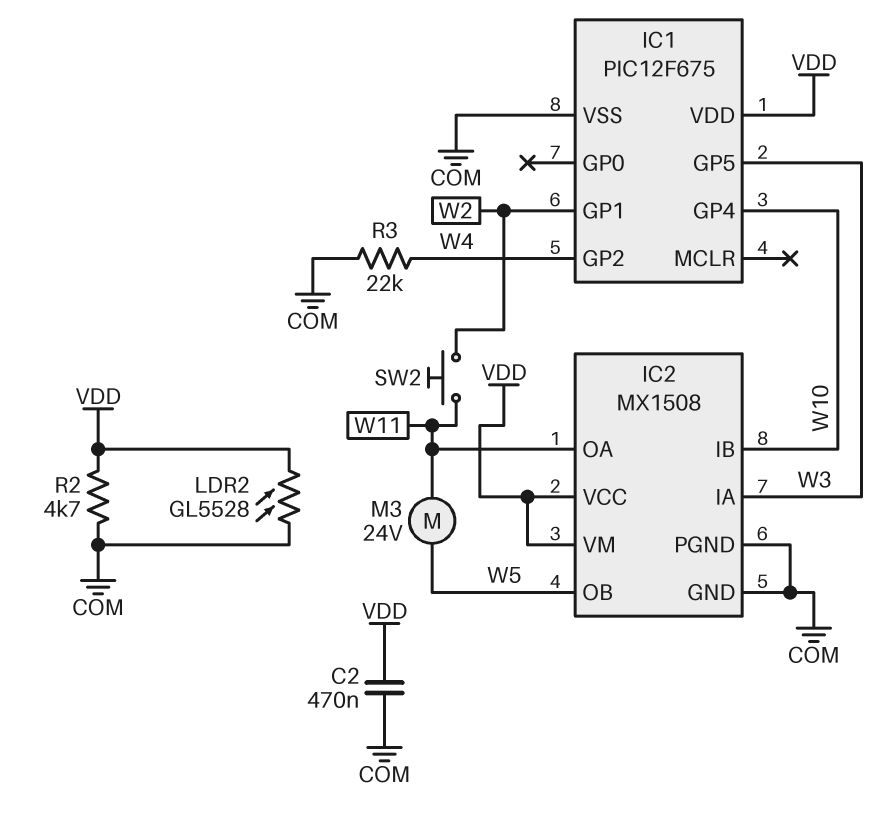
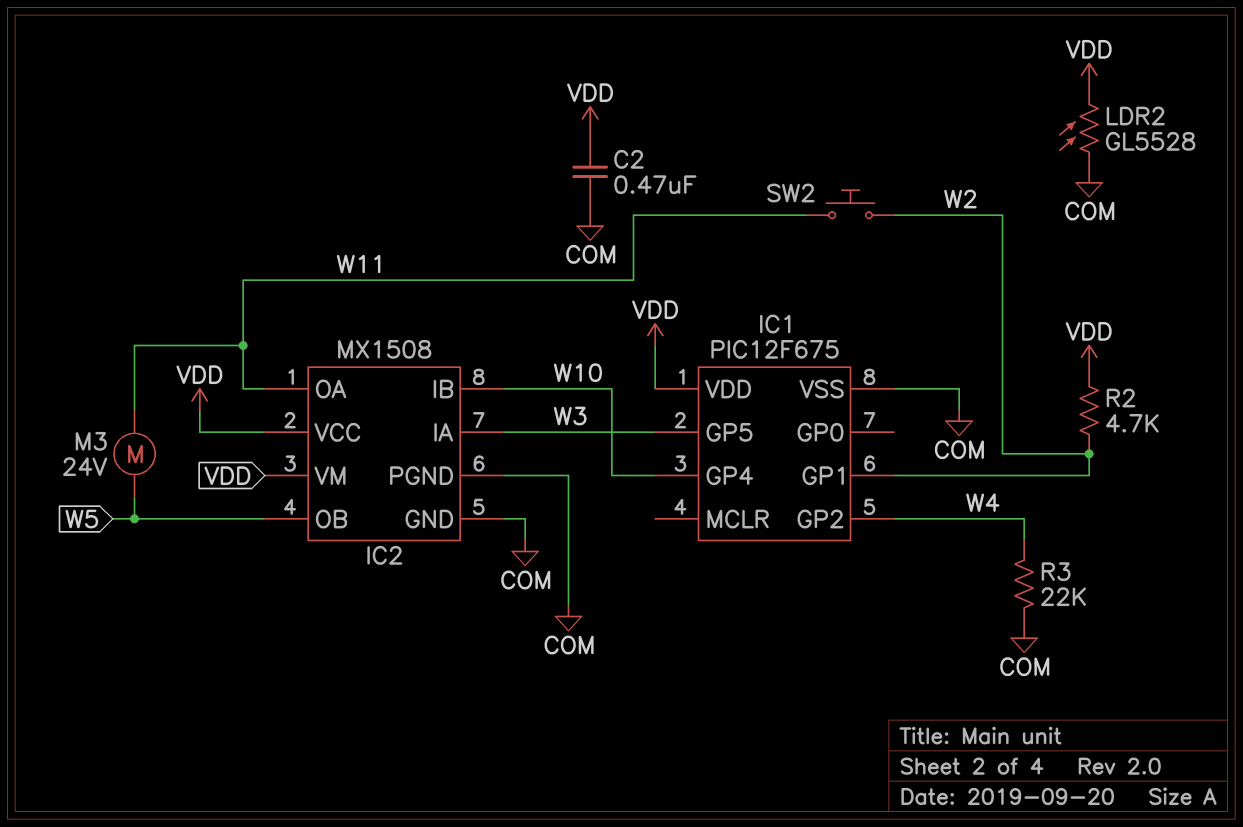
R2: 4.7k (COM, VDD) -> 4.7k (VDD, W2)

